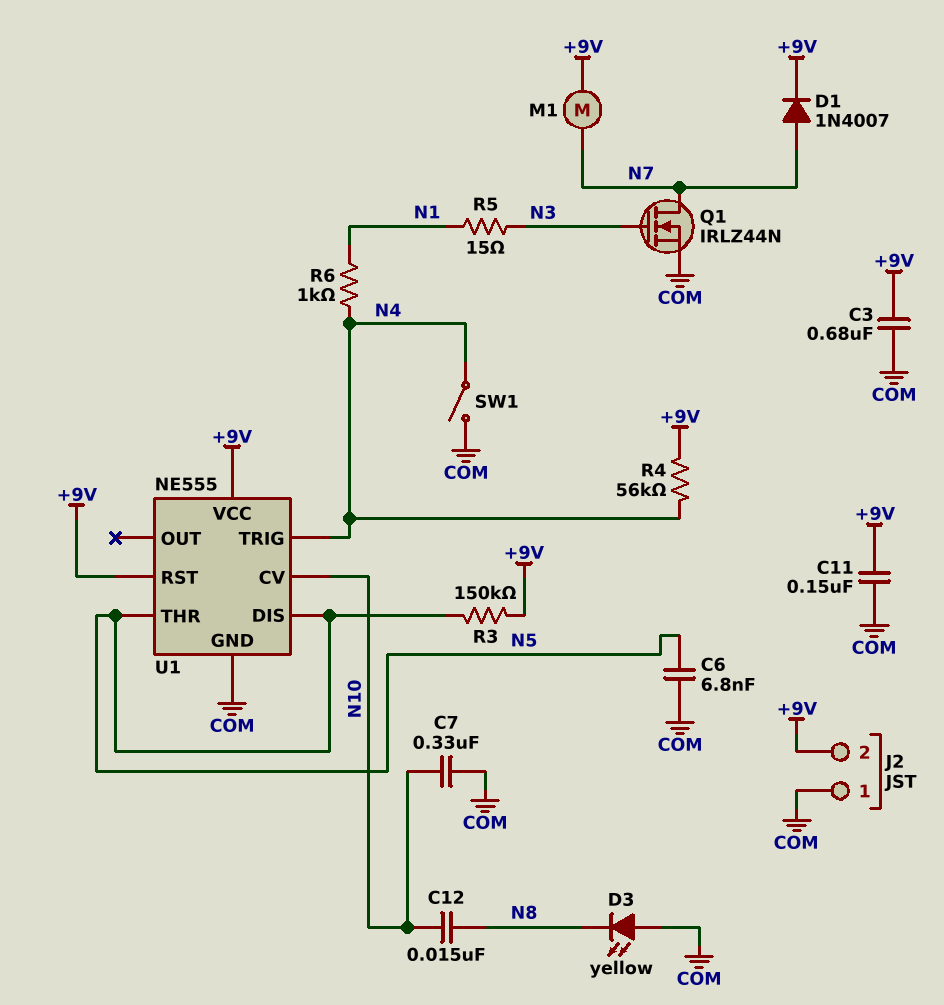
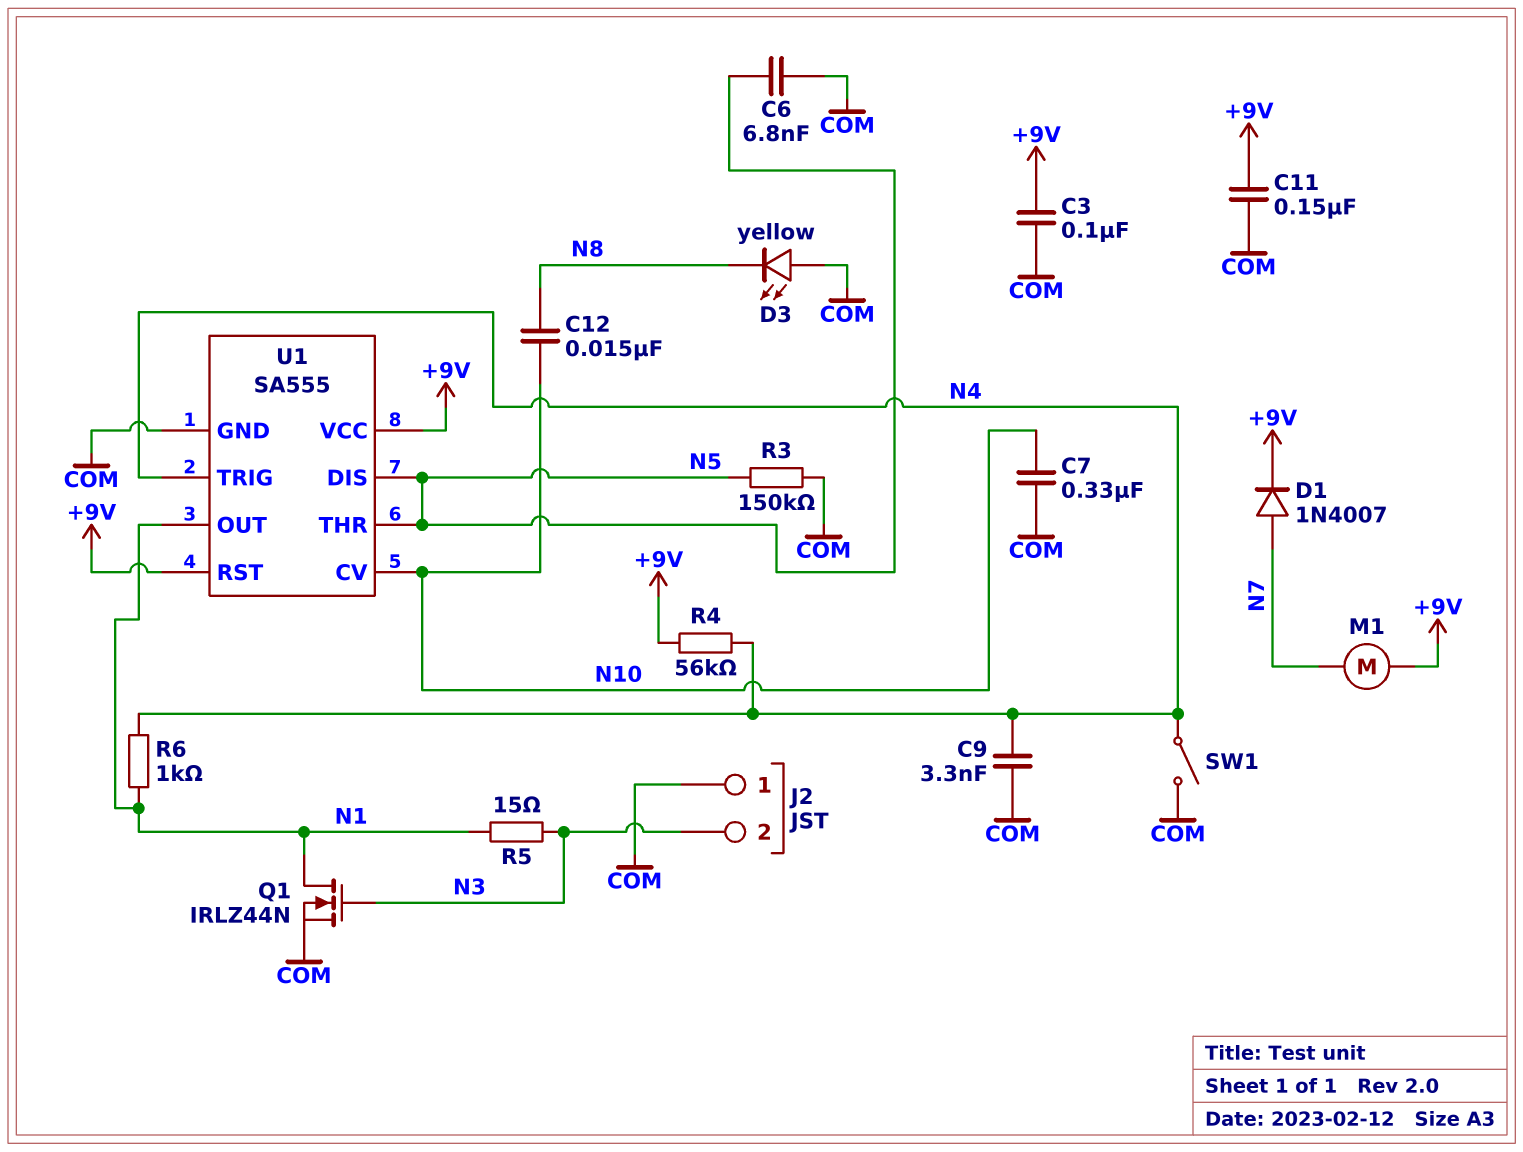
C3: 680nF (+9V, COM) -> 100nF (+9V, COM)
C9: none -> 3.3nF (COM, N4)
J2 pin 2: +9V -> N3
Q1: NMOS IRLZ44N (G N3, D N7, S COM) -> NMOS IRLZ44N (G N3, D N1, S COM)
R3: 150k (+9V, N5) -> 150k (COM, N5)
U1: NE555 -> SA555
U1 pin OUT: none -> N1

